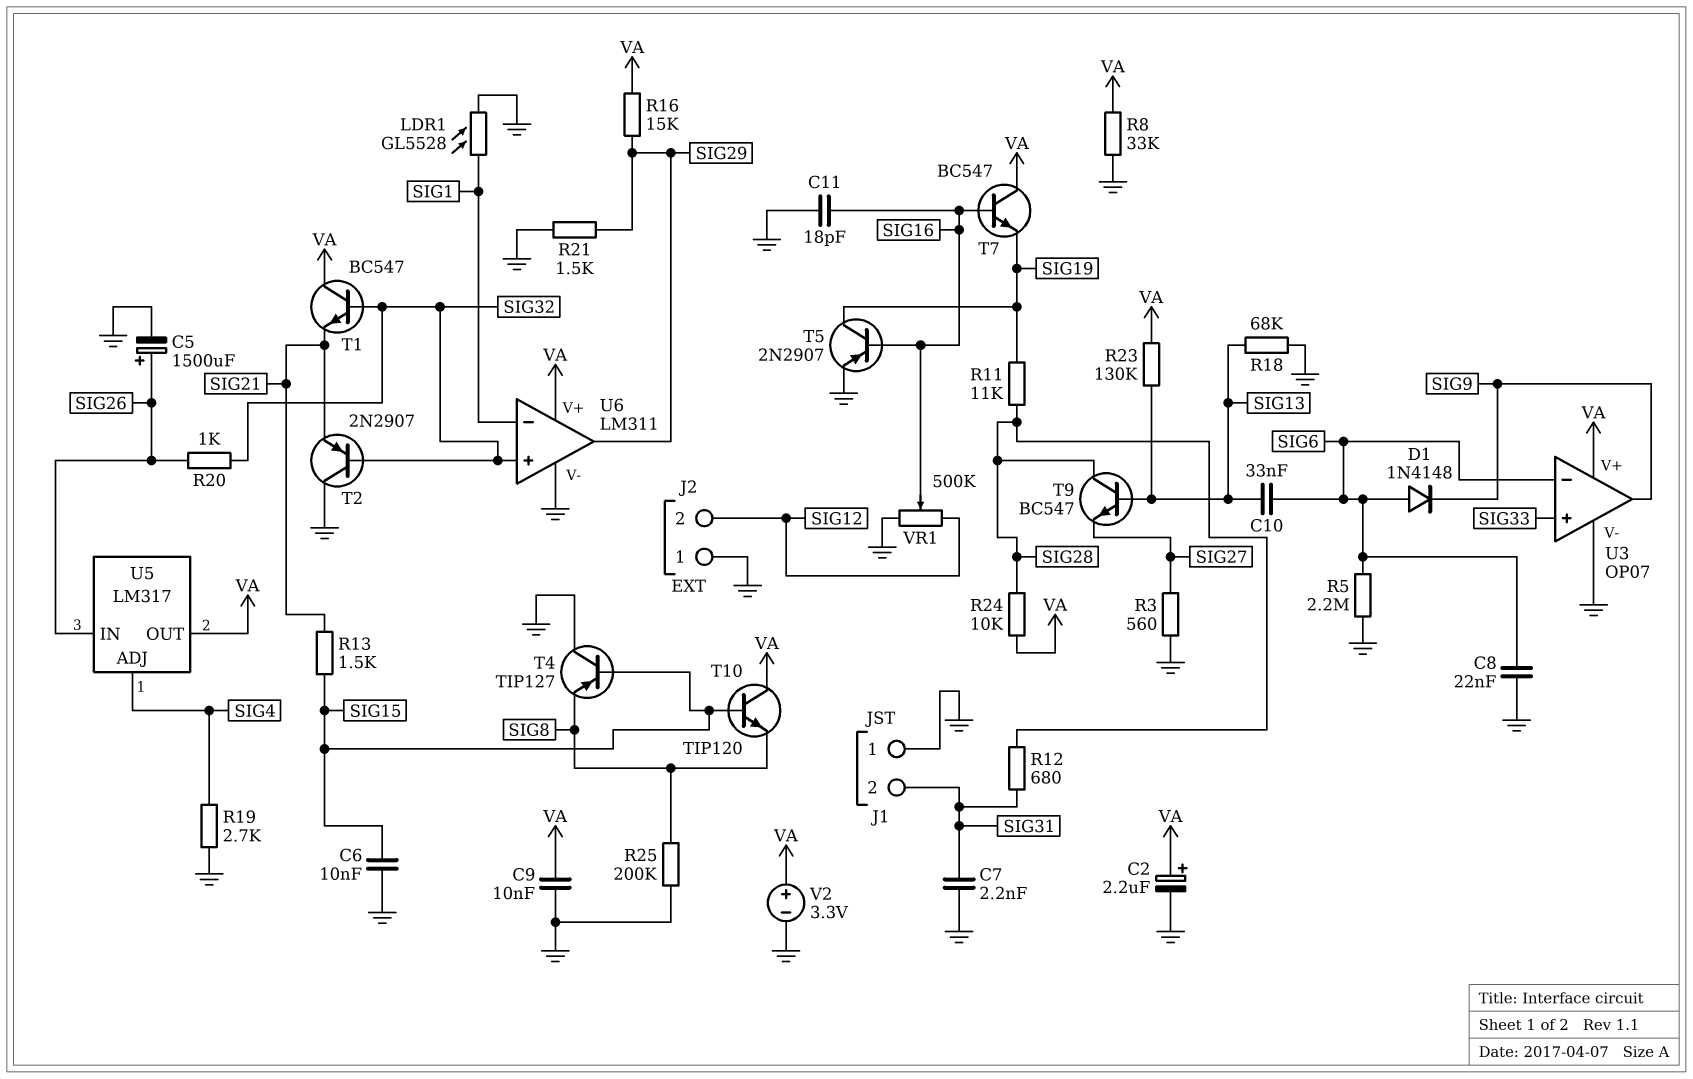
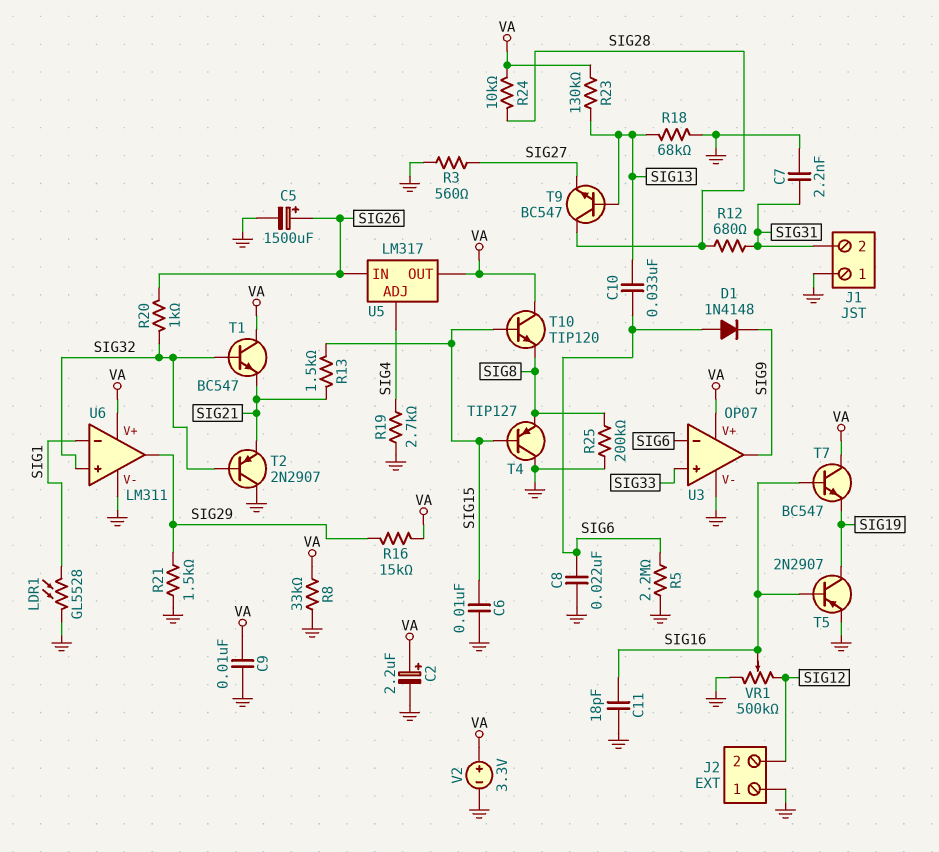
R11: 11k (SIG19, SIG28) -> none

